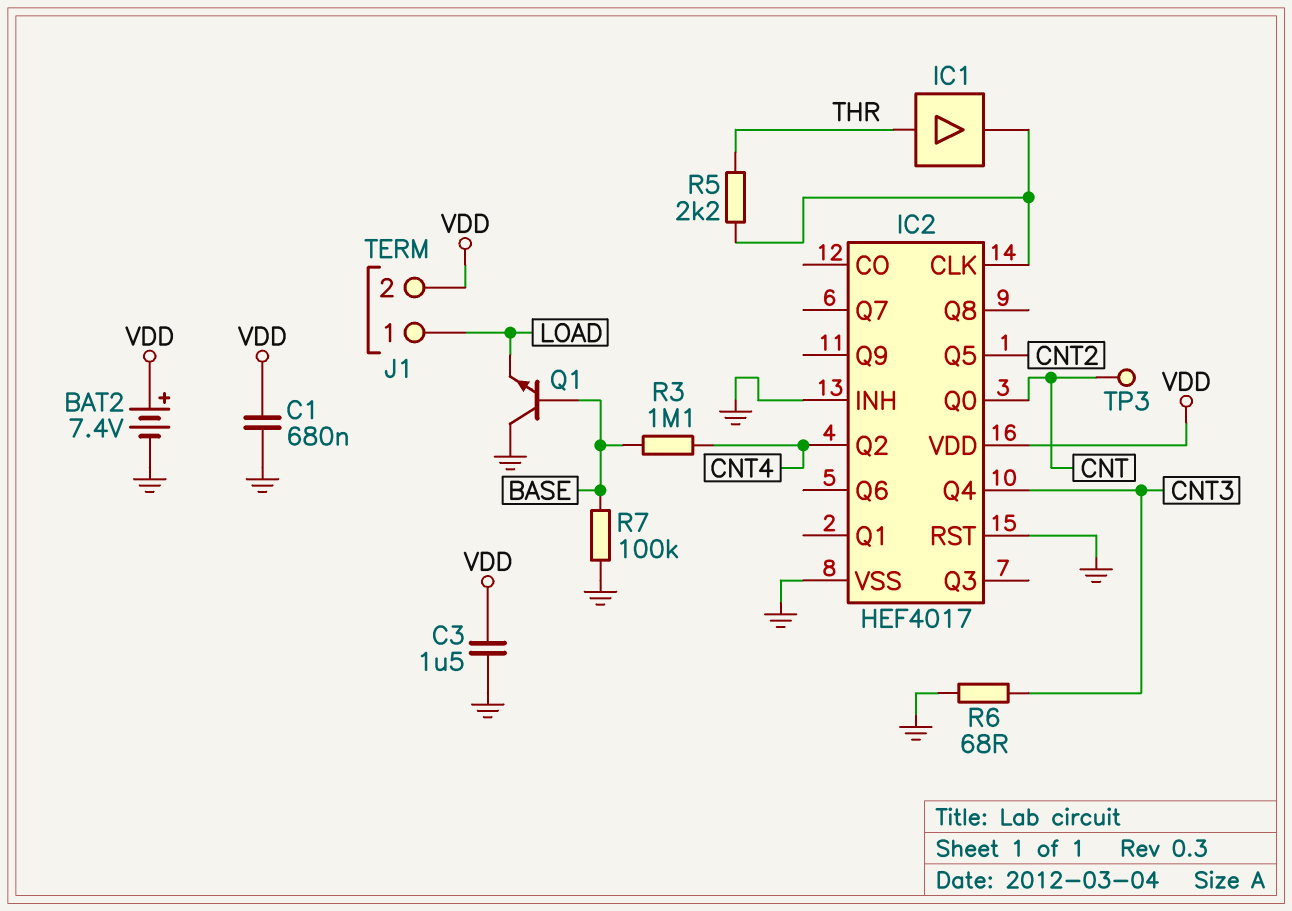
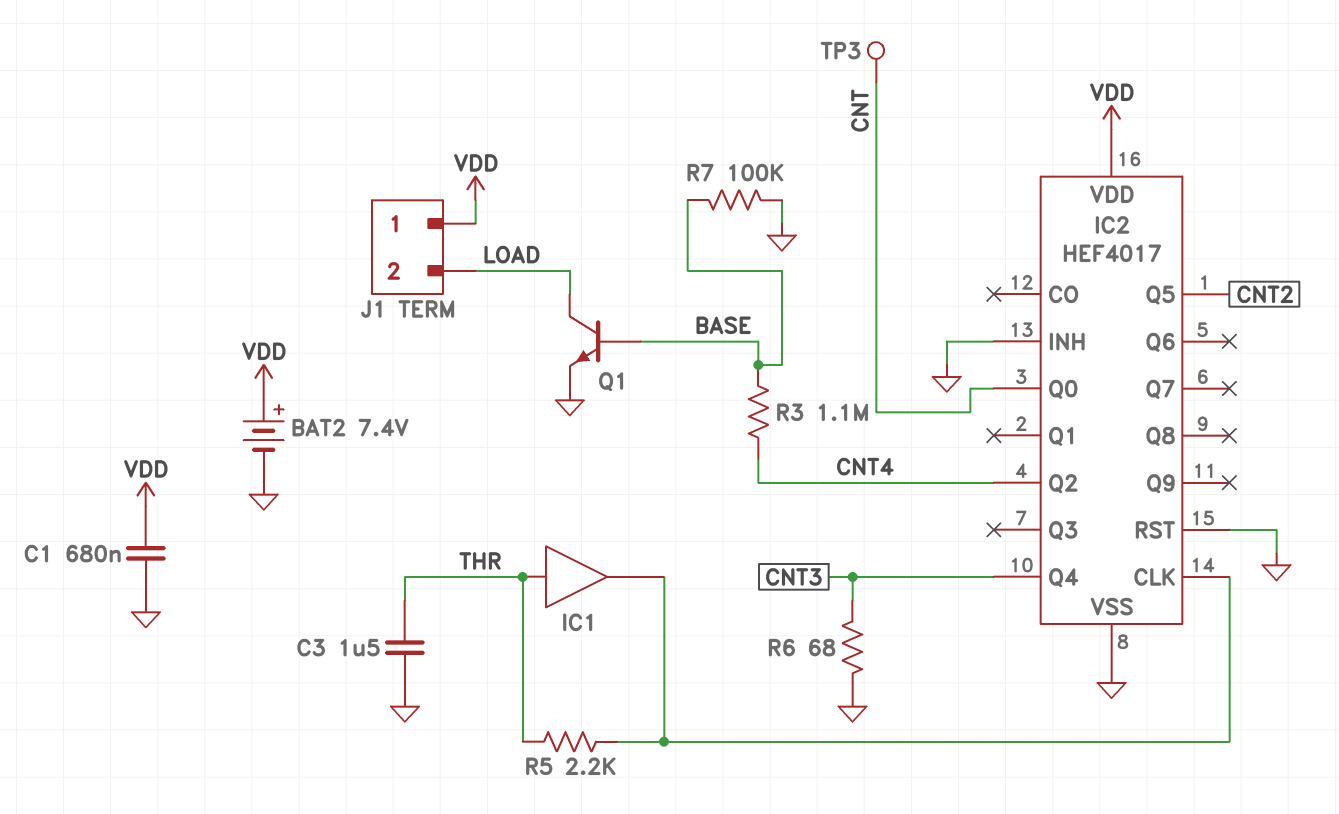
C3: 1.5uF (GND, VDD) -> 1.5uF (GND, THR)
J1 pin 1: LOAD -> VDD
J1 pin 2: VDD -> LOAD
Q1: NPN (B BASE, C GND, E LOAD) -> NPN (B BASE, C LOAD, E GND)

